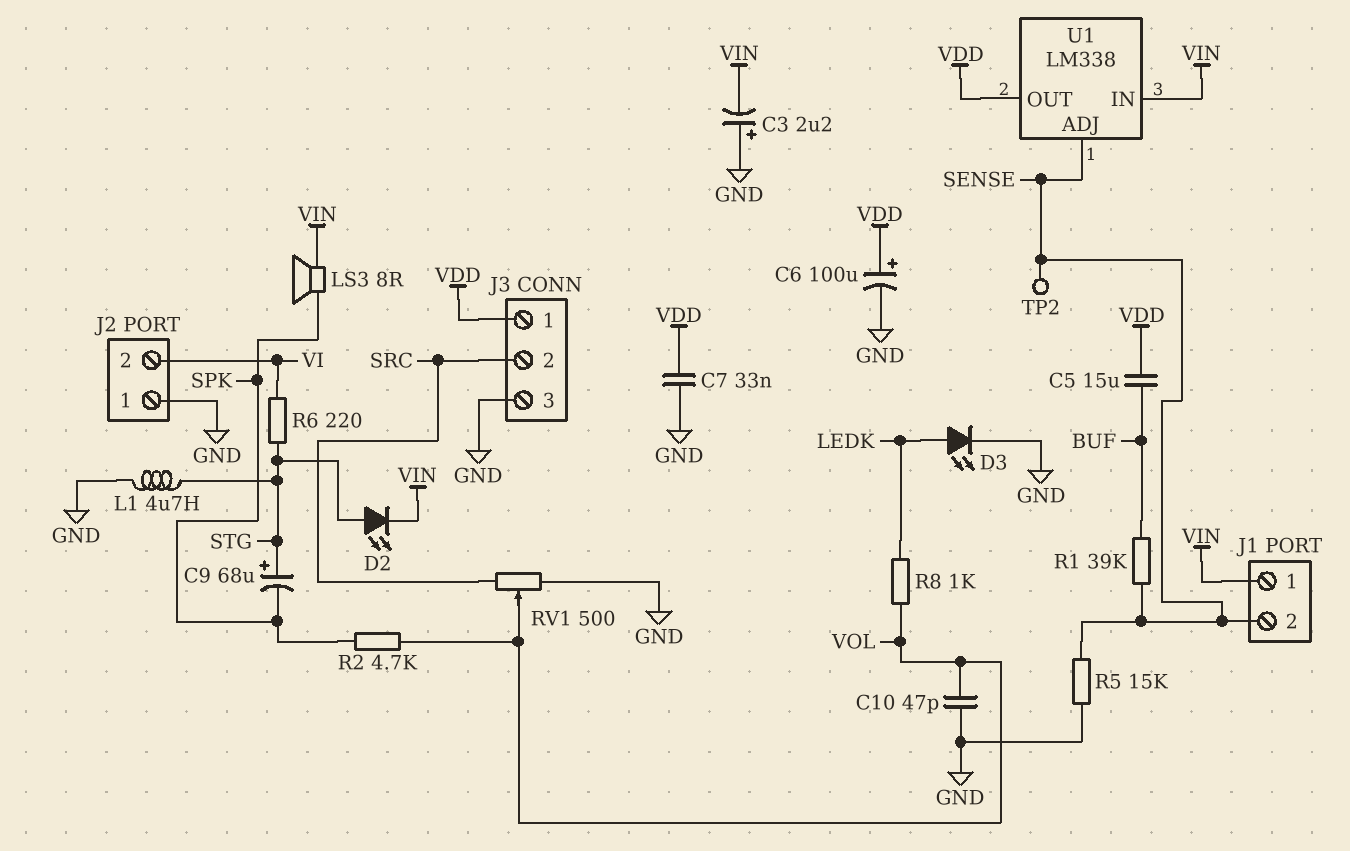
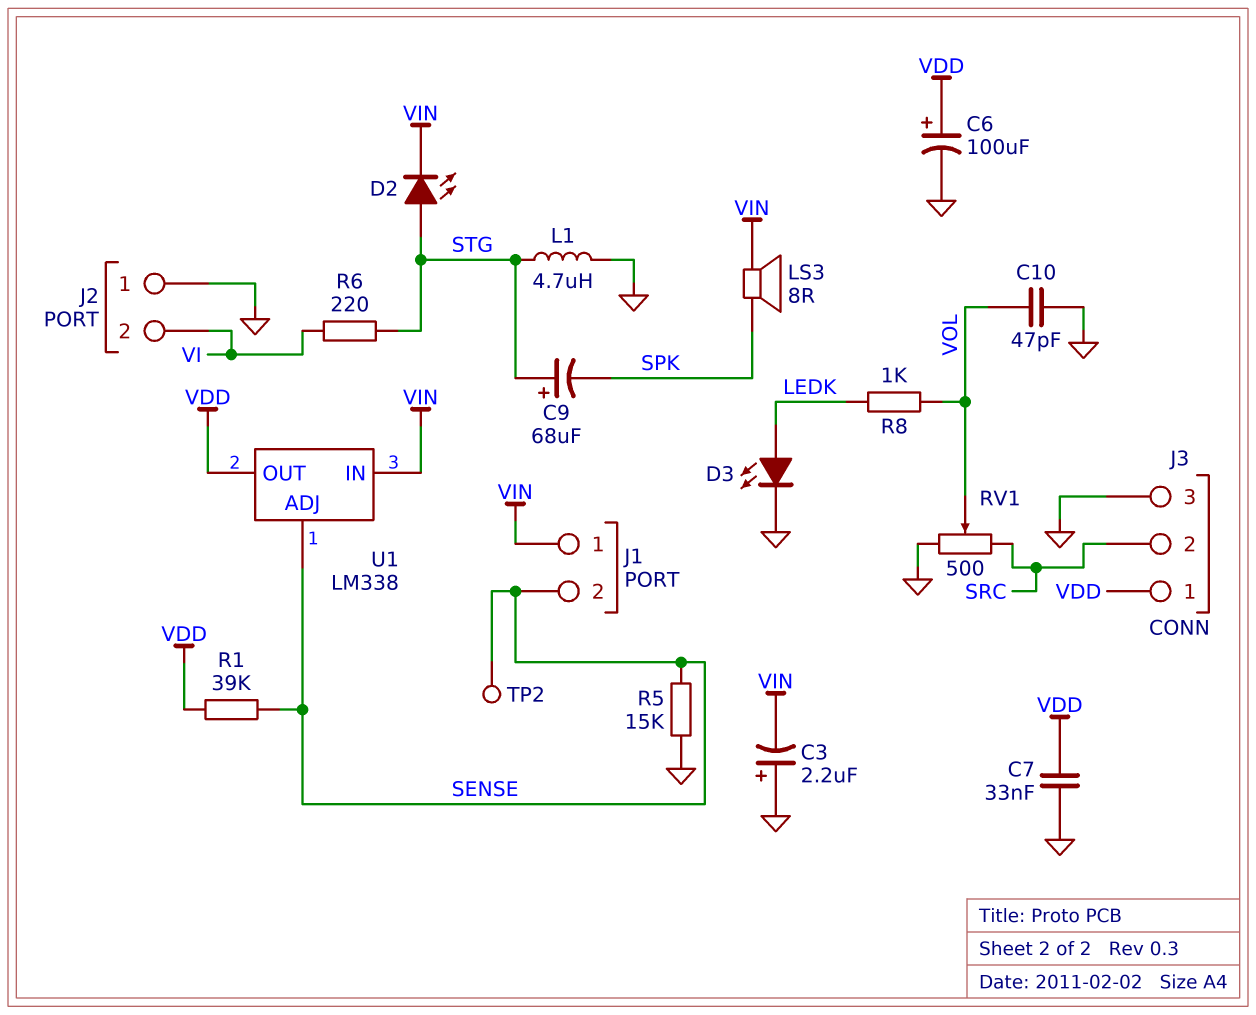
C5: 15uF (BUF, VDD) -> none
R1: 39k (BUF, SENSE) -> 39k (SENSE, VDD)
R2: 4.7k (SPK, VOL) -> none

